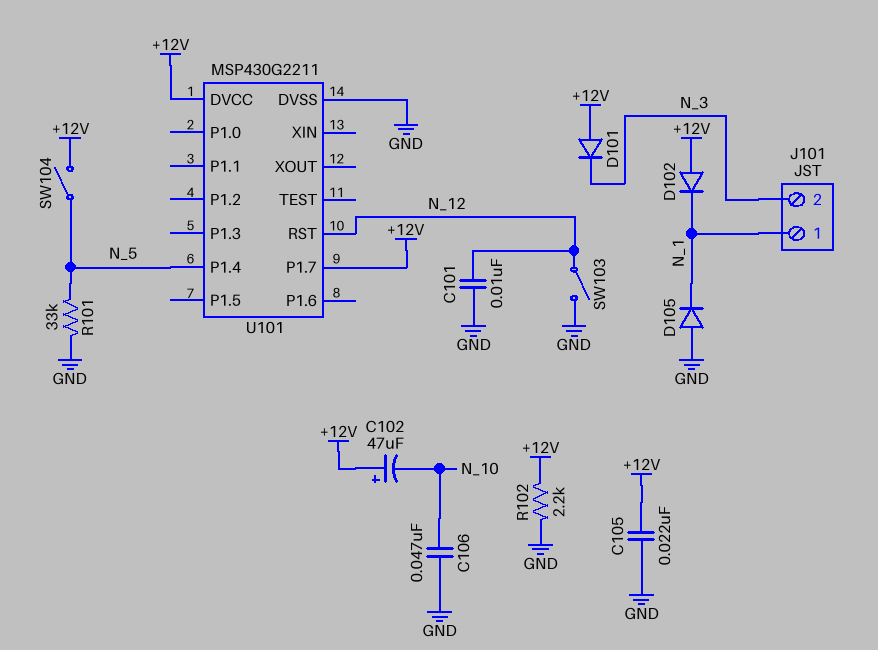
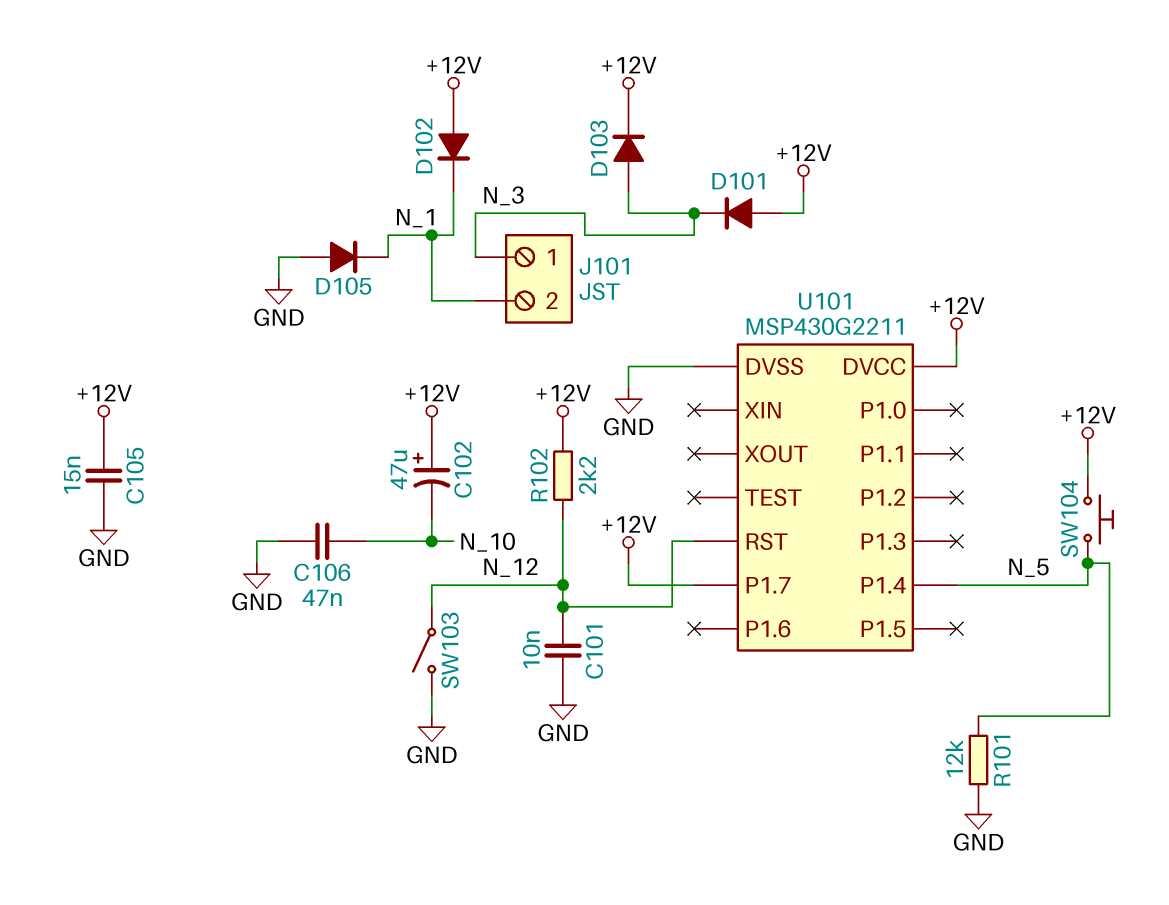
C105: 22nF (+12V, GND) -> 15nF (+12V, GND)
D103: none -> diode (A N_3, K +12V)
J101 pin 1: N_1 -> N_3
J101 pin 2: N_3 -> N_1
R101: 33k (GND, N_5) -> 12k (GND, N_5)
R102: 2.2k (+12V, GND) -> 2.2k (+12V, N_12)
SW104: switch (+12V, N_5) -> button (+12V, N_5)

